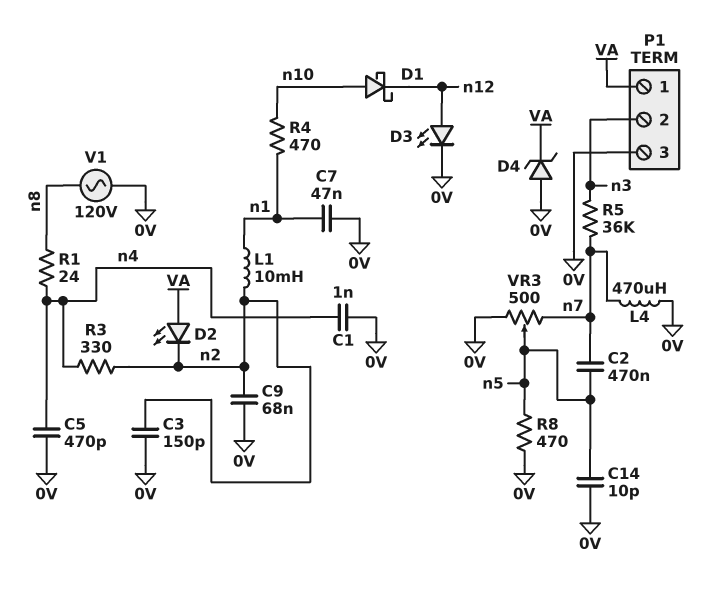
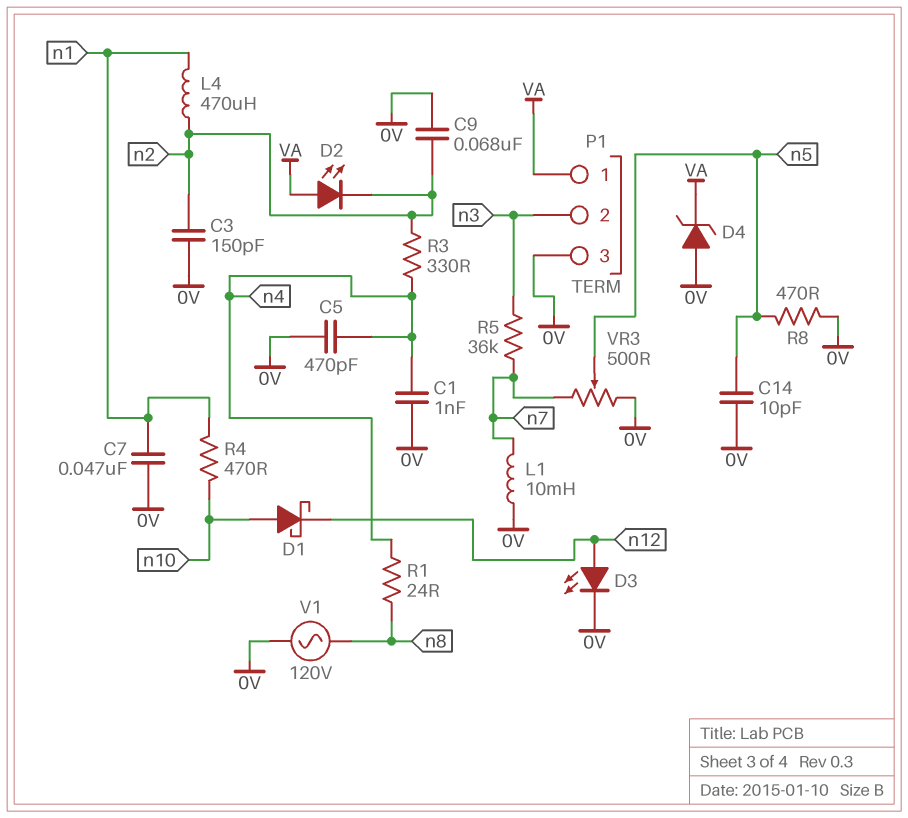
C2: 470nF (n5, n7) -> none
L1: 10mH (n1, n2) -> 10mH (0V, n7)
L4: 470uH (0V, n7) -> 470uH (n1, n2)

